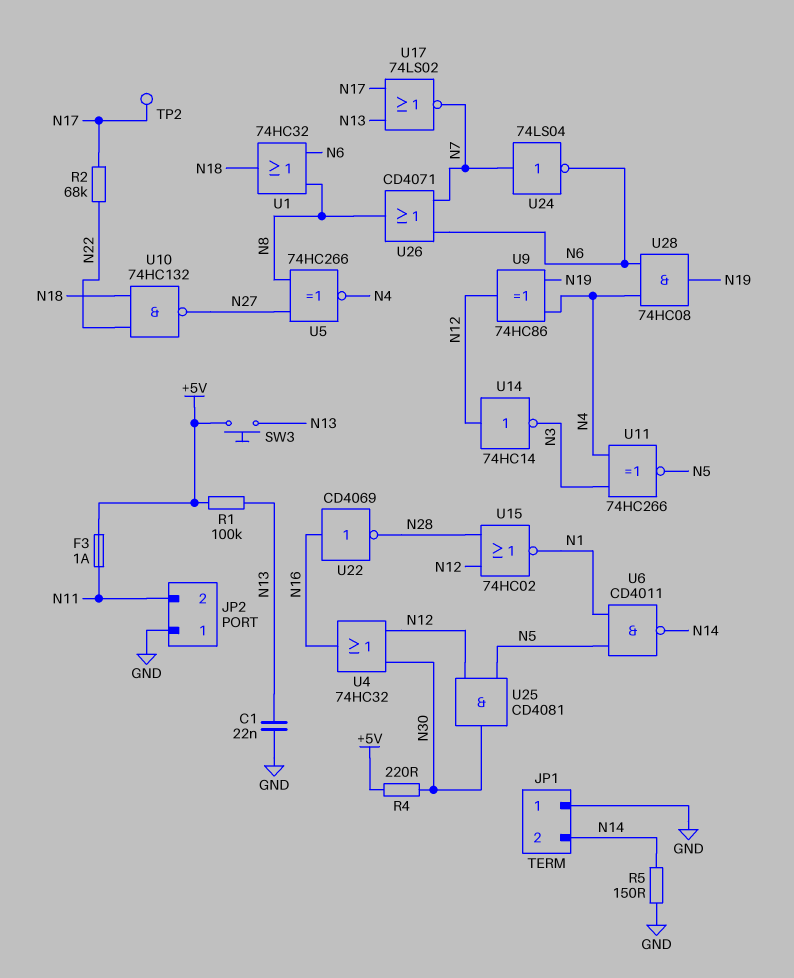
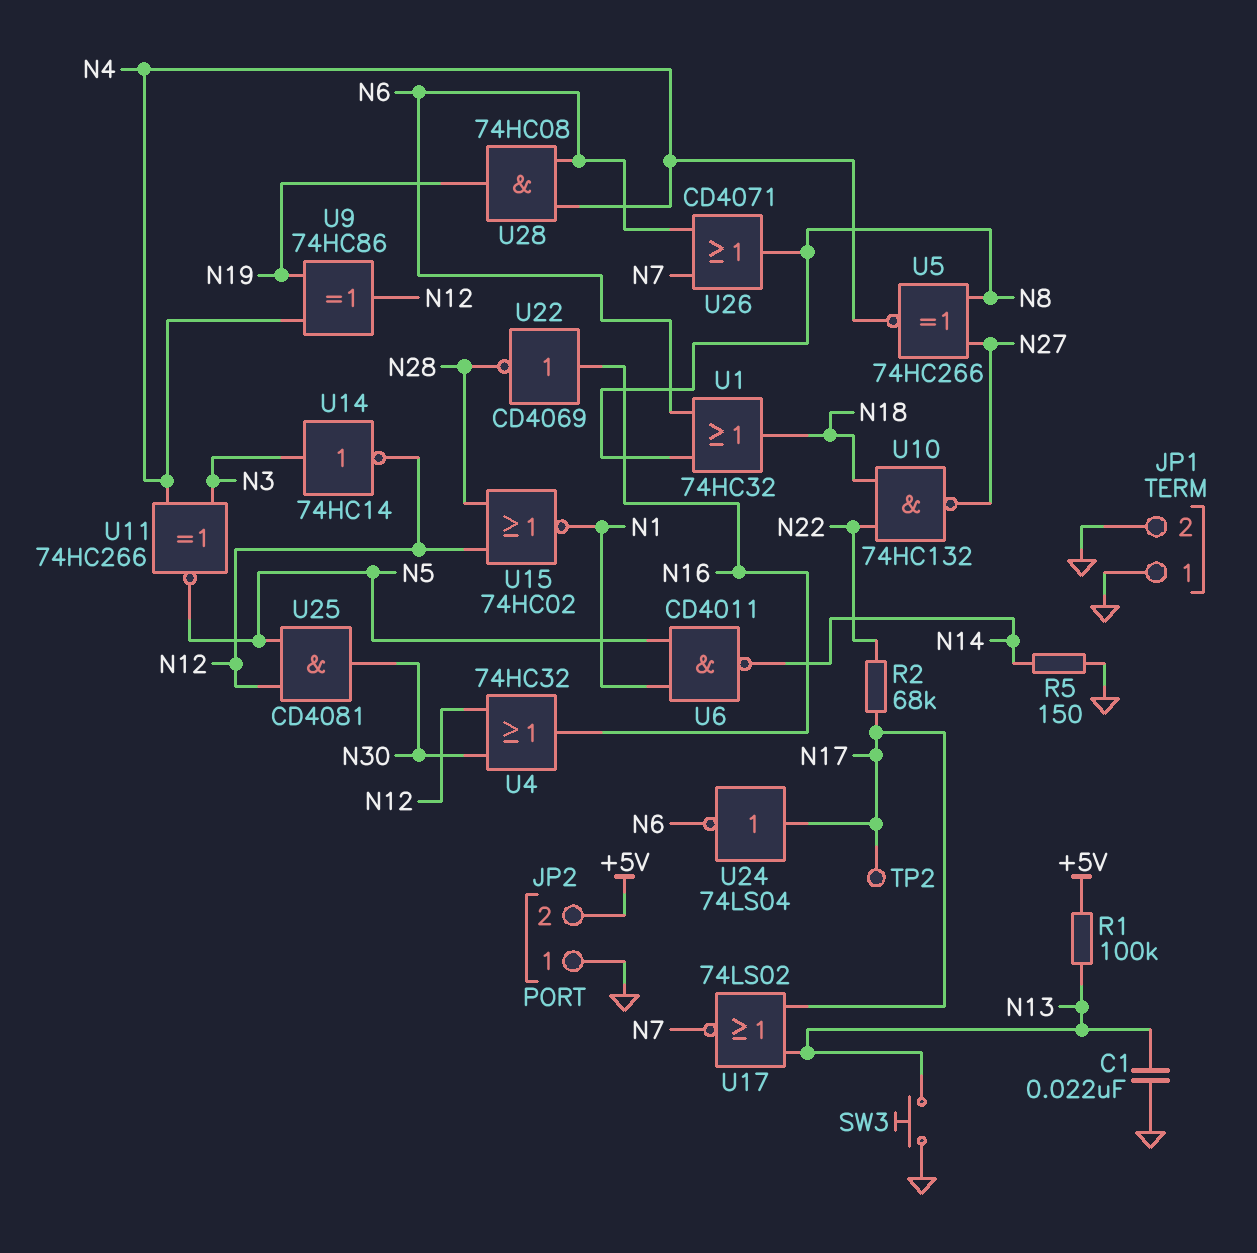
F3: 1A (+5V, N11) -> none
JP1 pin 2: N14 -> GND
JP2 pin 2: N11 -> +5V
R4: 220 (+5V, N30) -> none
SW3: button (+5V, N13) -> button (GND, N13)
U14: NOT 74HC14 (in N12, out N3) -> NOT 74HC14 (in N3, out N12)
U24: NOT 74LS04 (in N7, out N6) -> NOT 74LS04 (in N17, out N6)

